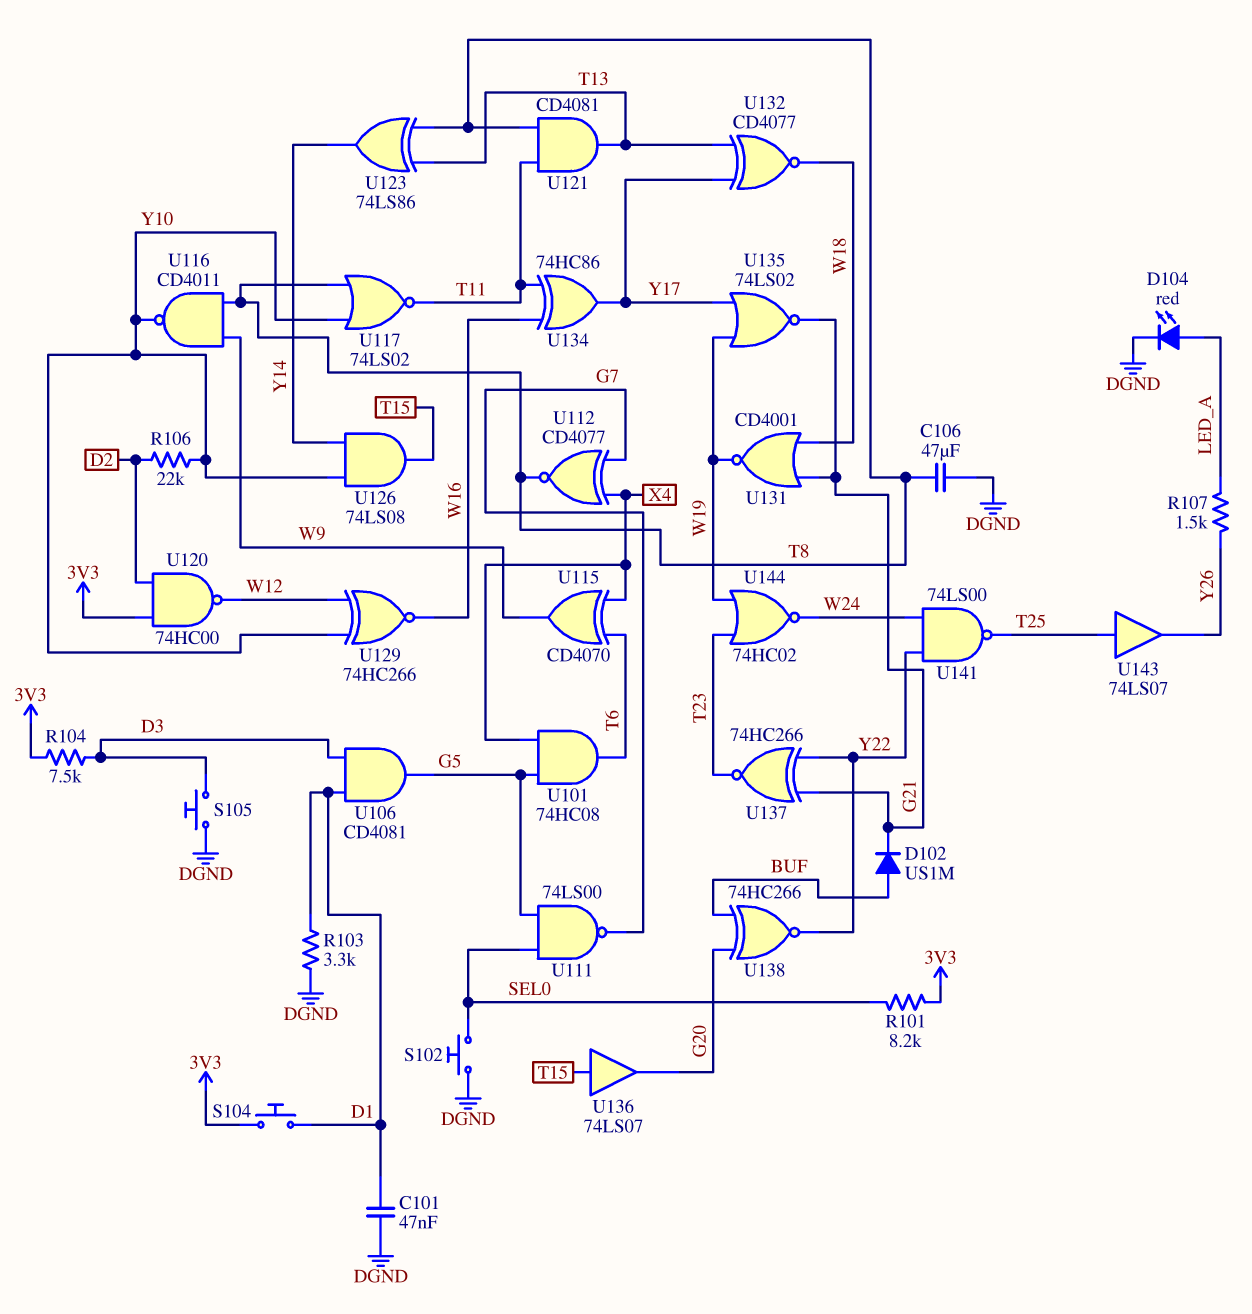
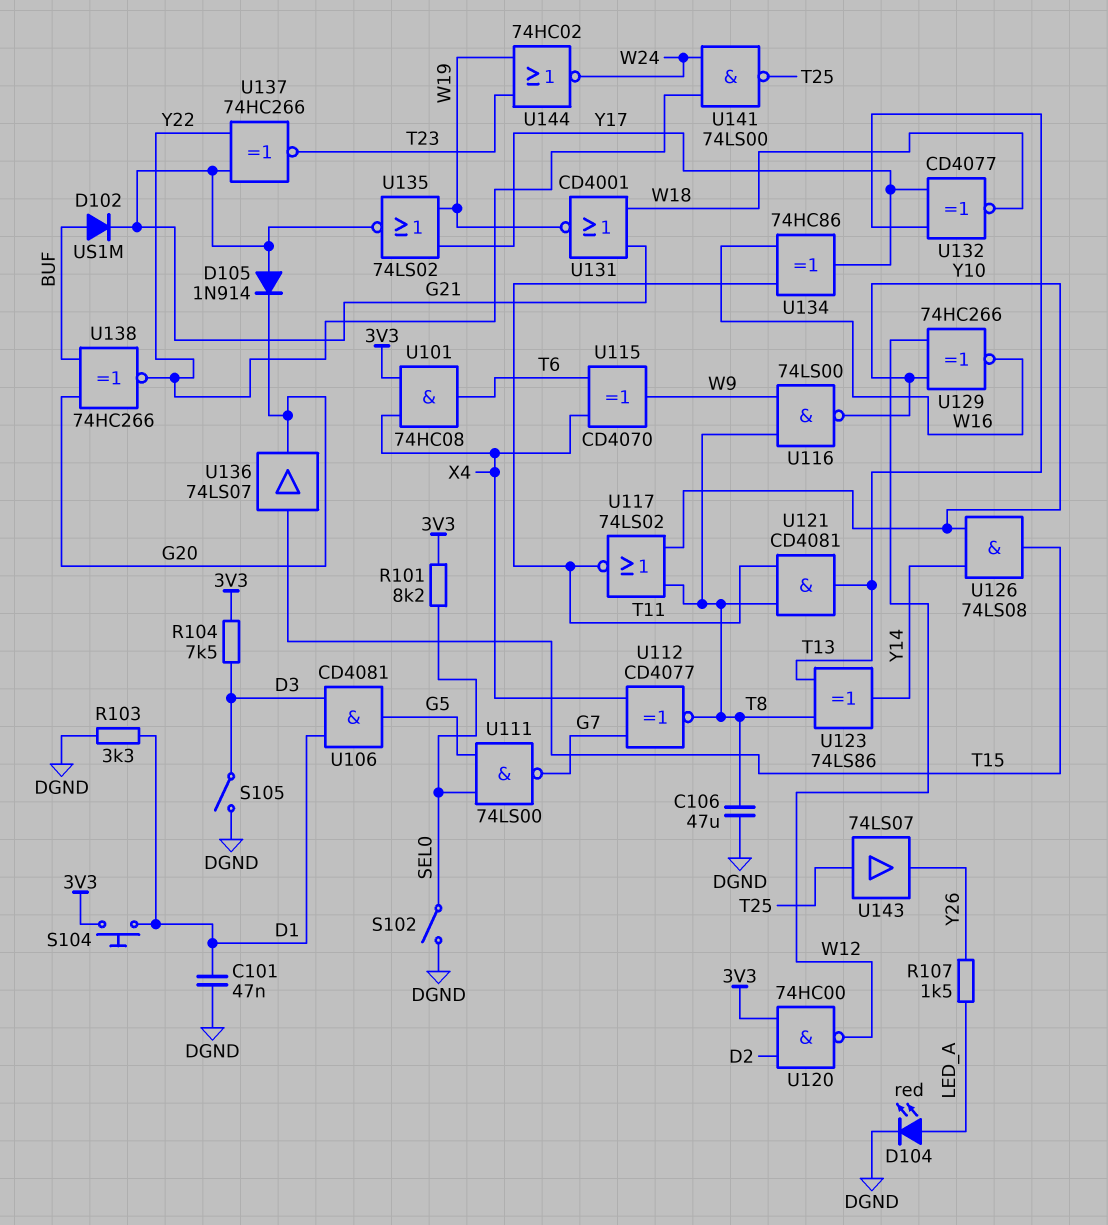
D105: none -> diode 1N914 (A G21, K G20)
R106: 22k (D2, Y10) -> none
S102: button (DGND, SEL0) -> switch (DGND, SEL0)
S105: button (D3, DGND) -> switch (D3, DGND)
U101: AND 74HC08 (in G5, in X4, out T6) -> AND 74HC08 (in 3V3, in X4, out T6)
U116: NAND CD4011 (in T8, in W9, out Y10) -> NAND 74LS00 (in T8, in W9, out Y10)

